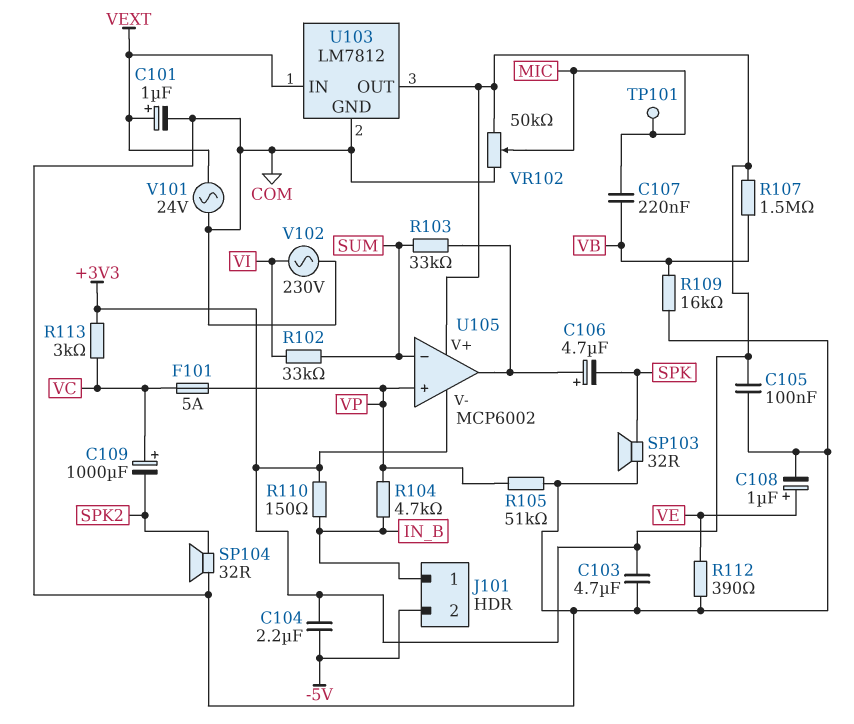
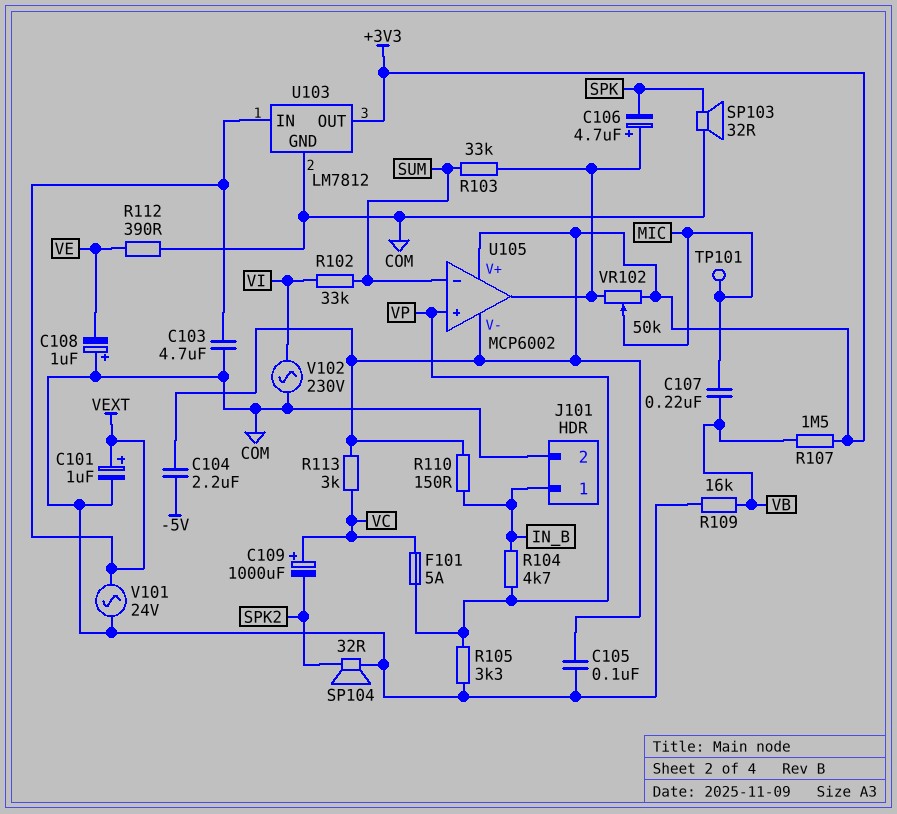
C103: 4.7uF (+3V3, COM) -> 4.7uF (COM, VEXT)
C108: 1uF (plus VE, minus COM) -> 1uF (plus COM, minus VE)
J101 pin 2: -5V -> COM
R105: 51k (COM, VP) -> 3.3k (COM, VP)
VR102: 50k (+3V3, COM, wiper MIC) -> 50k (+3V3, U105/out, wiper MIC)

